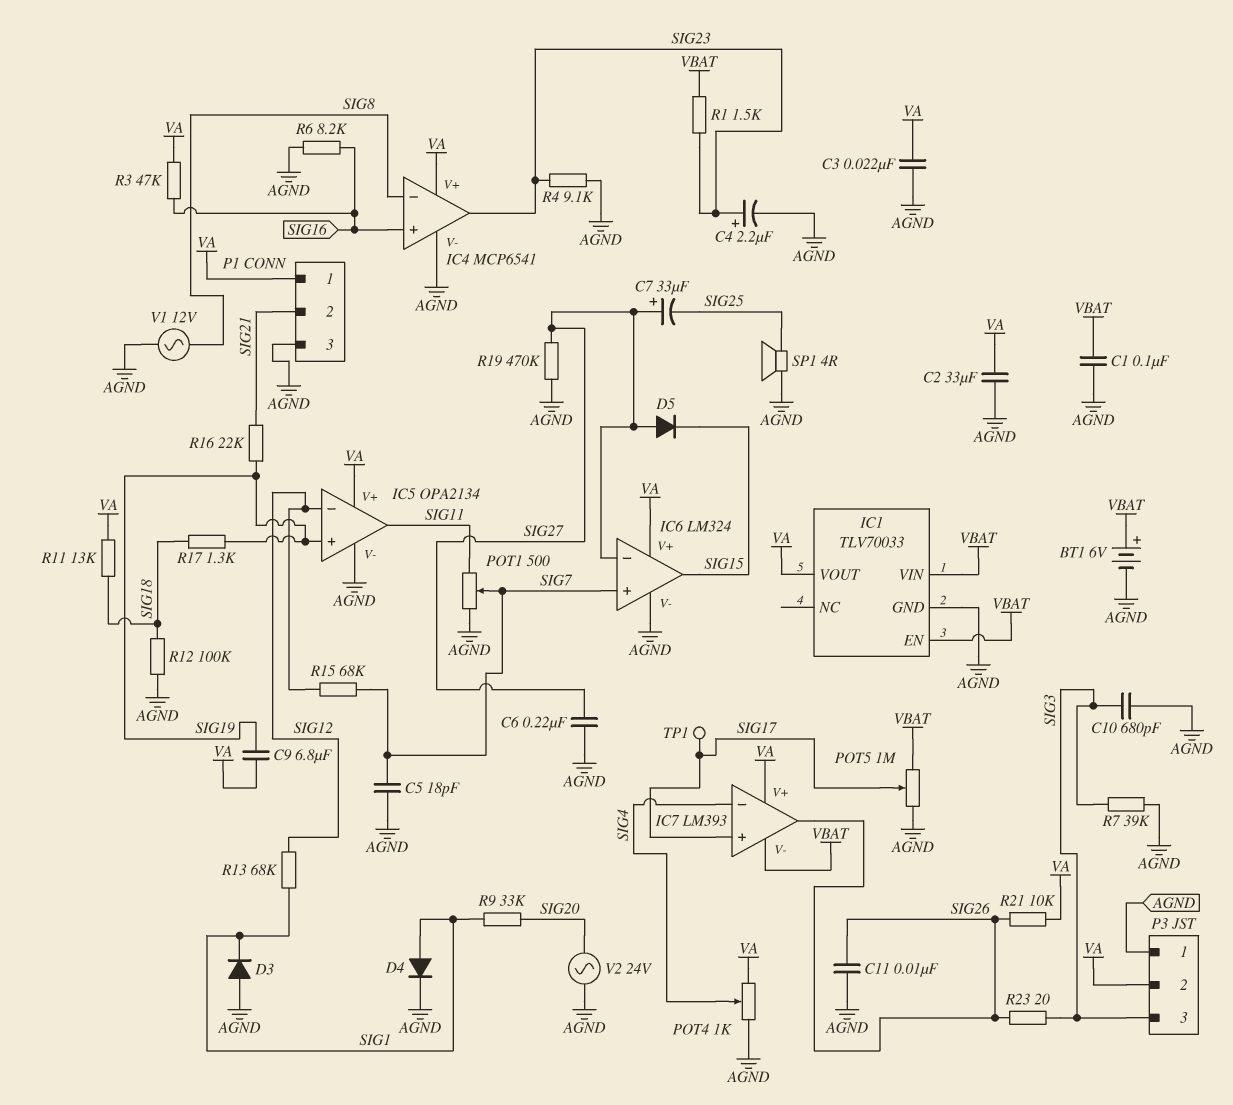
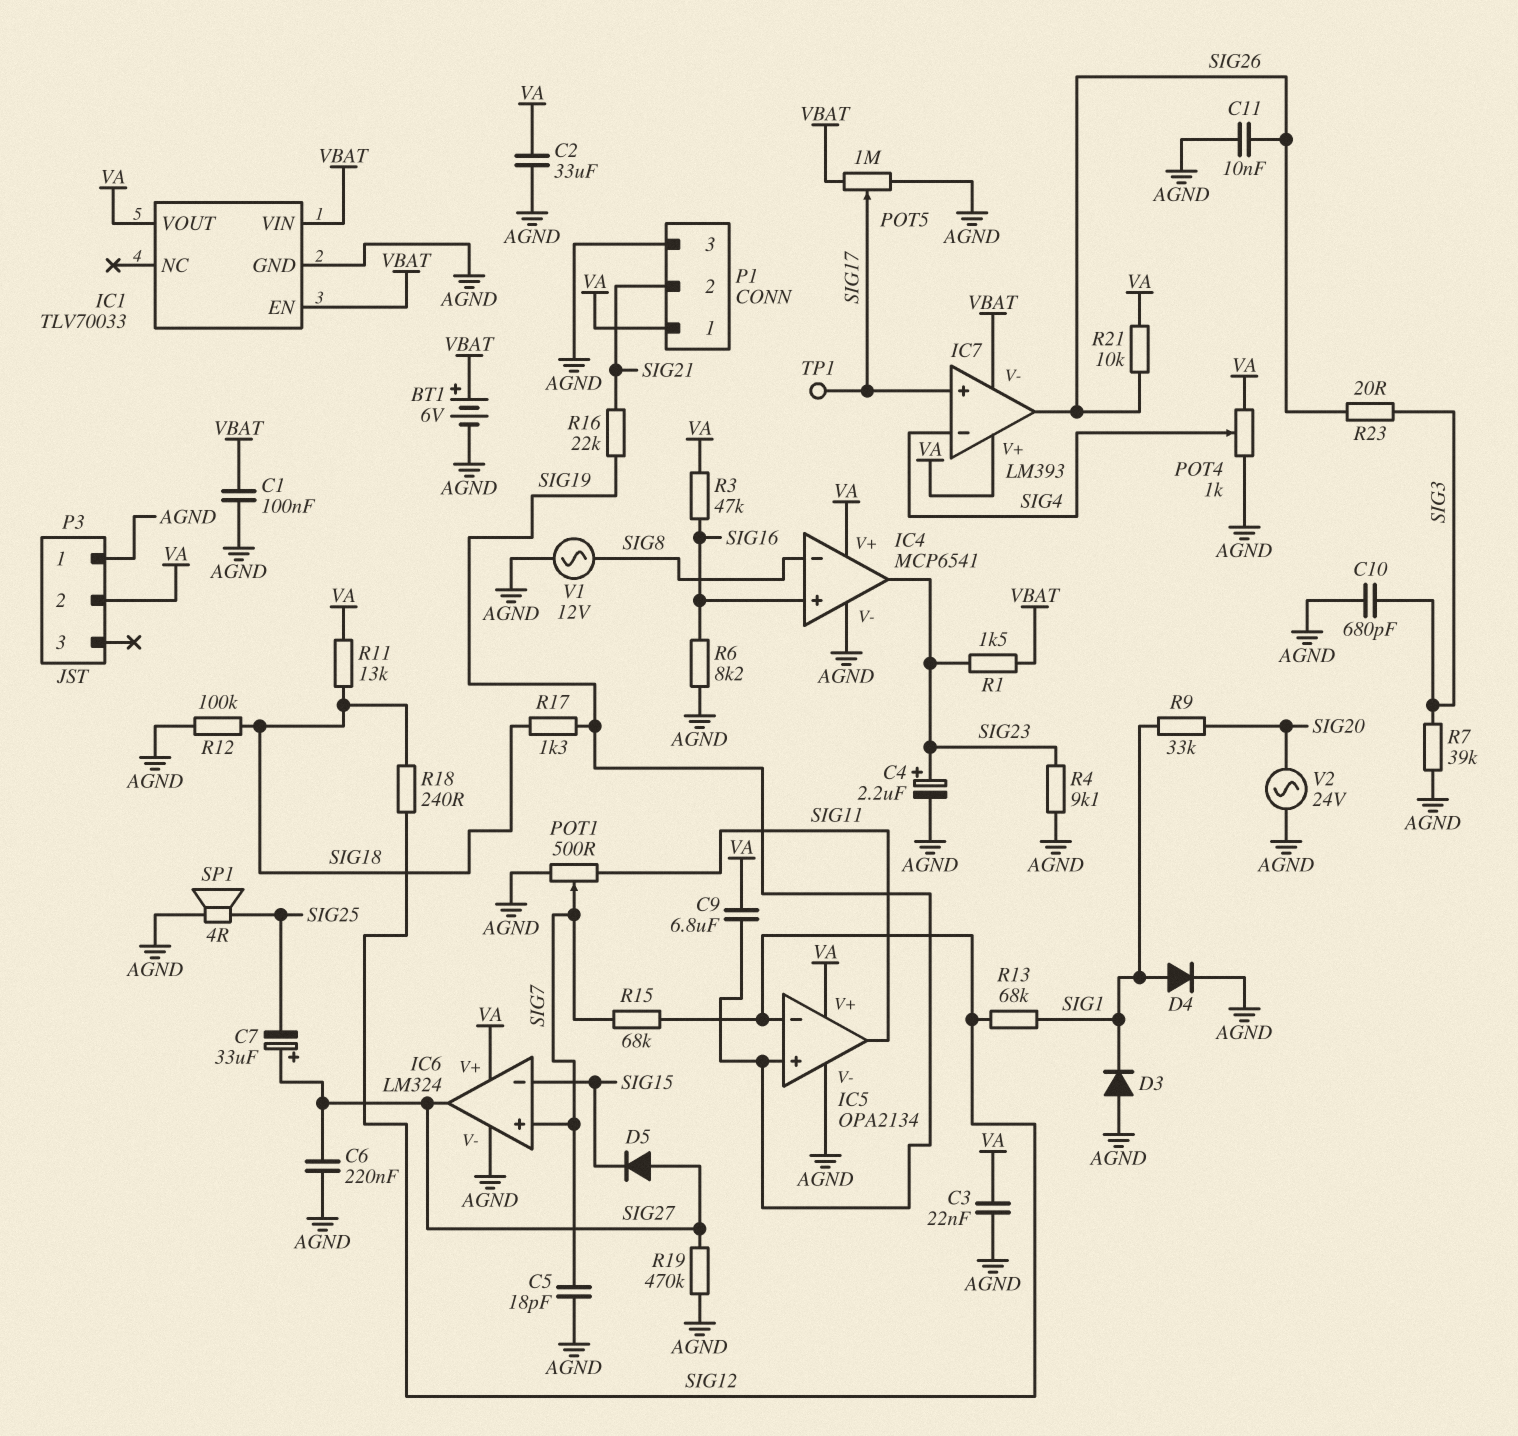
IC6 pin in-: SIG27 -> SIG15
IC6 pin out: SIG15 -> SIG27
P3 pin 3: SIG3 -> none
R18: none -> 240 (SIG12, SIG18)

